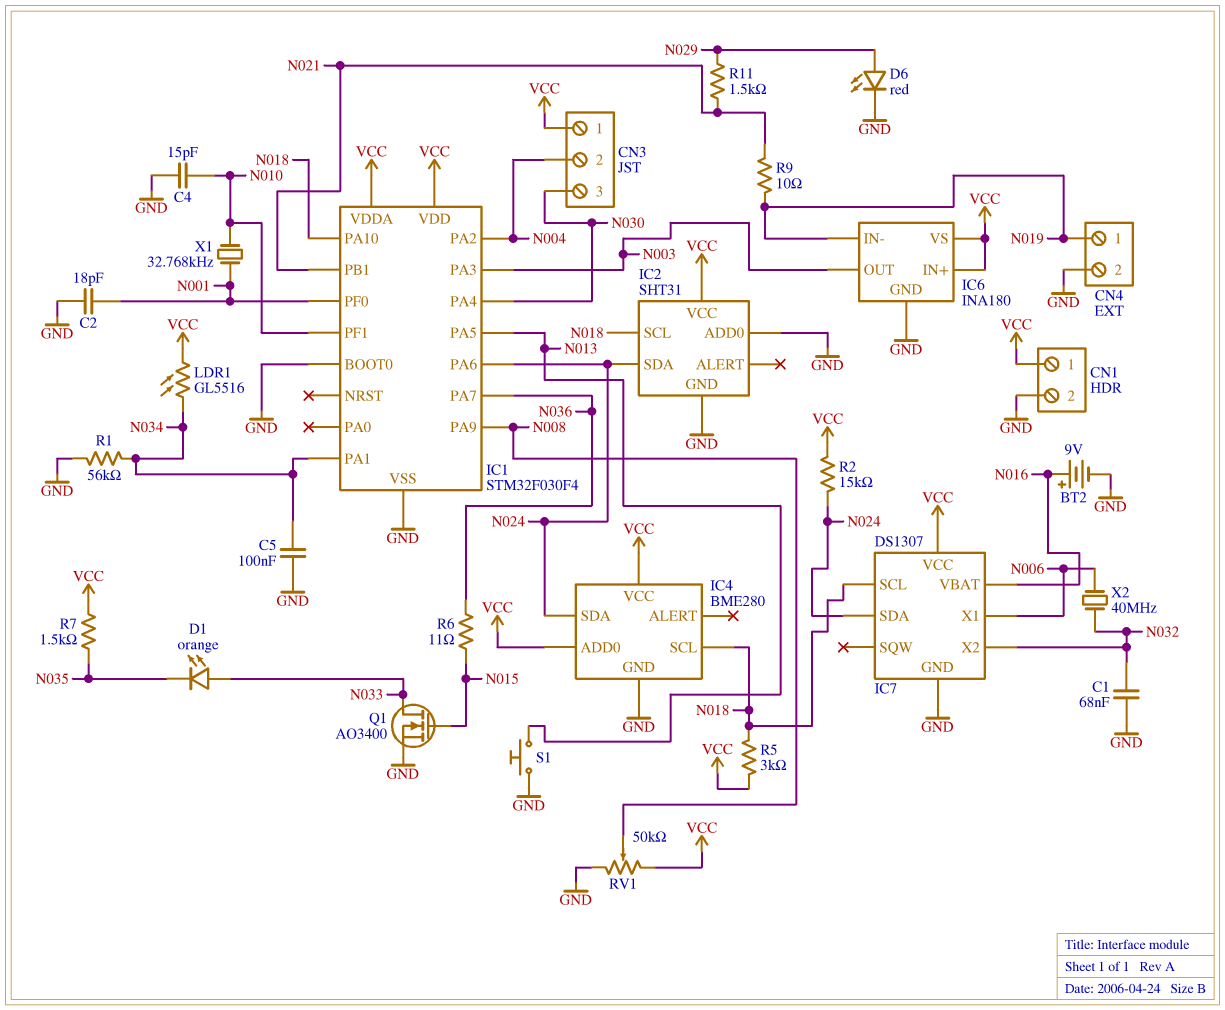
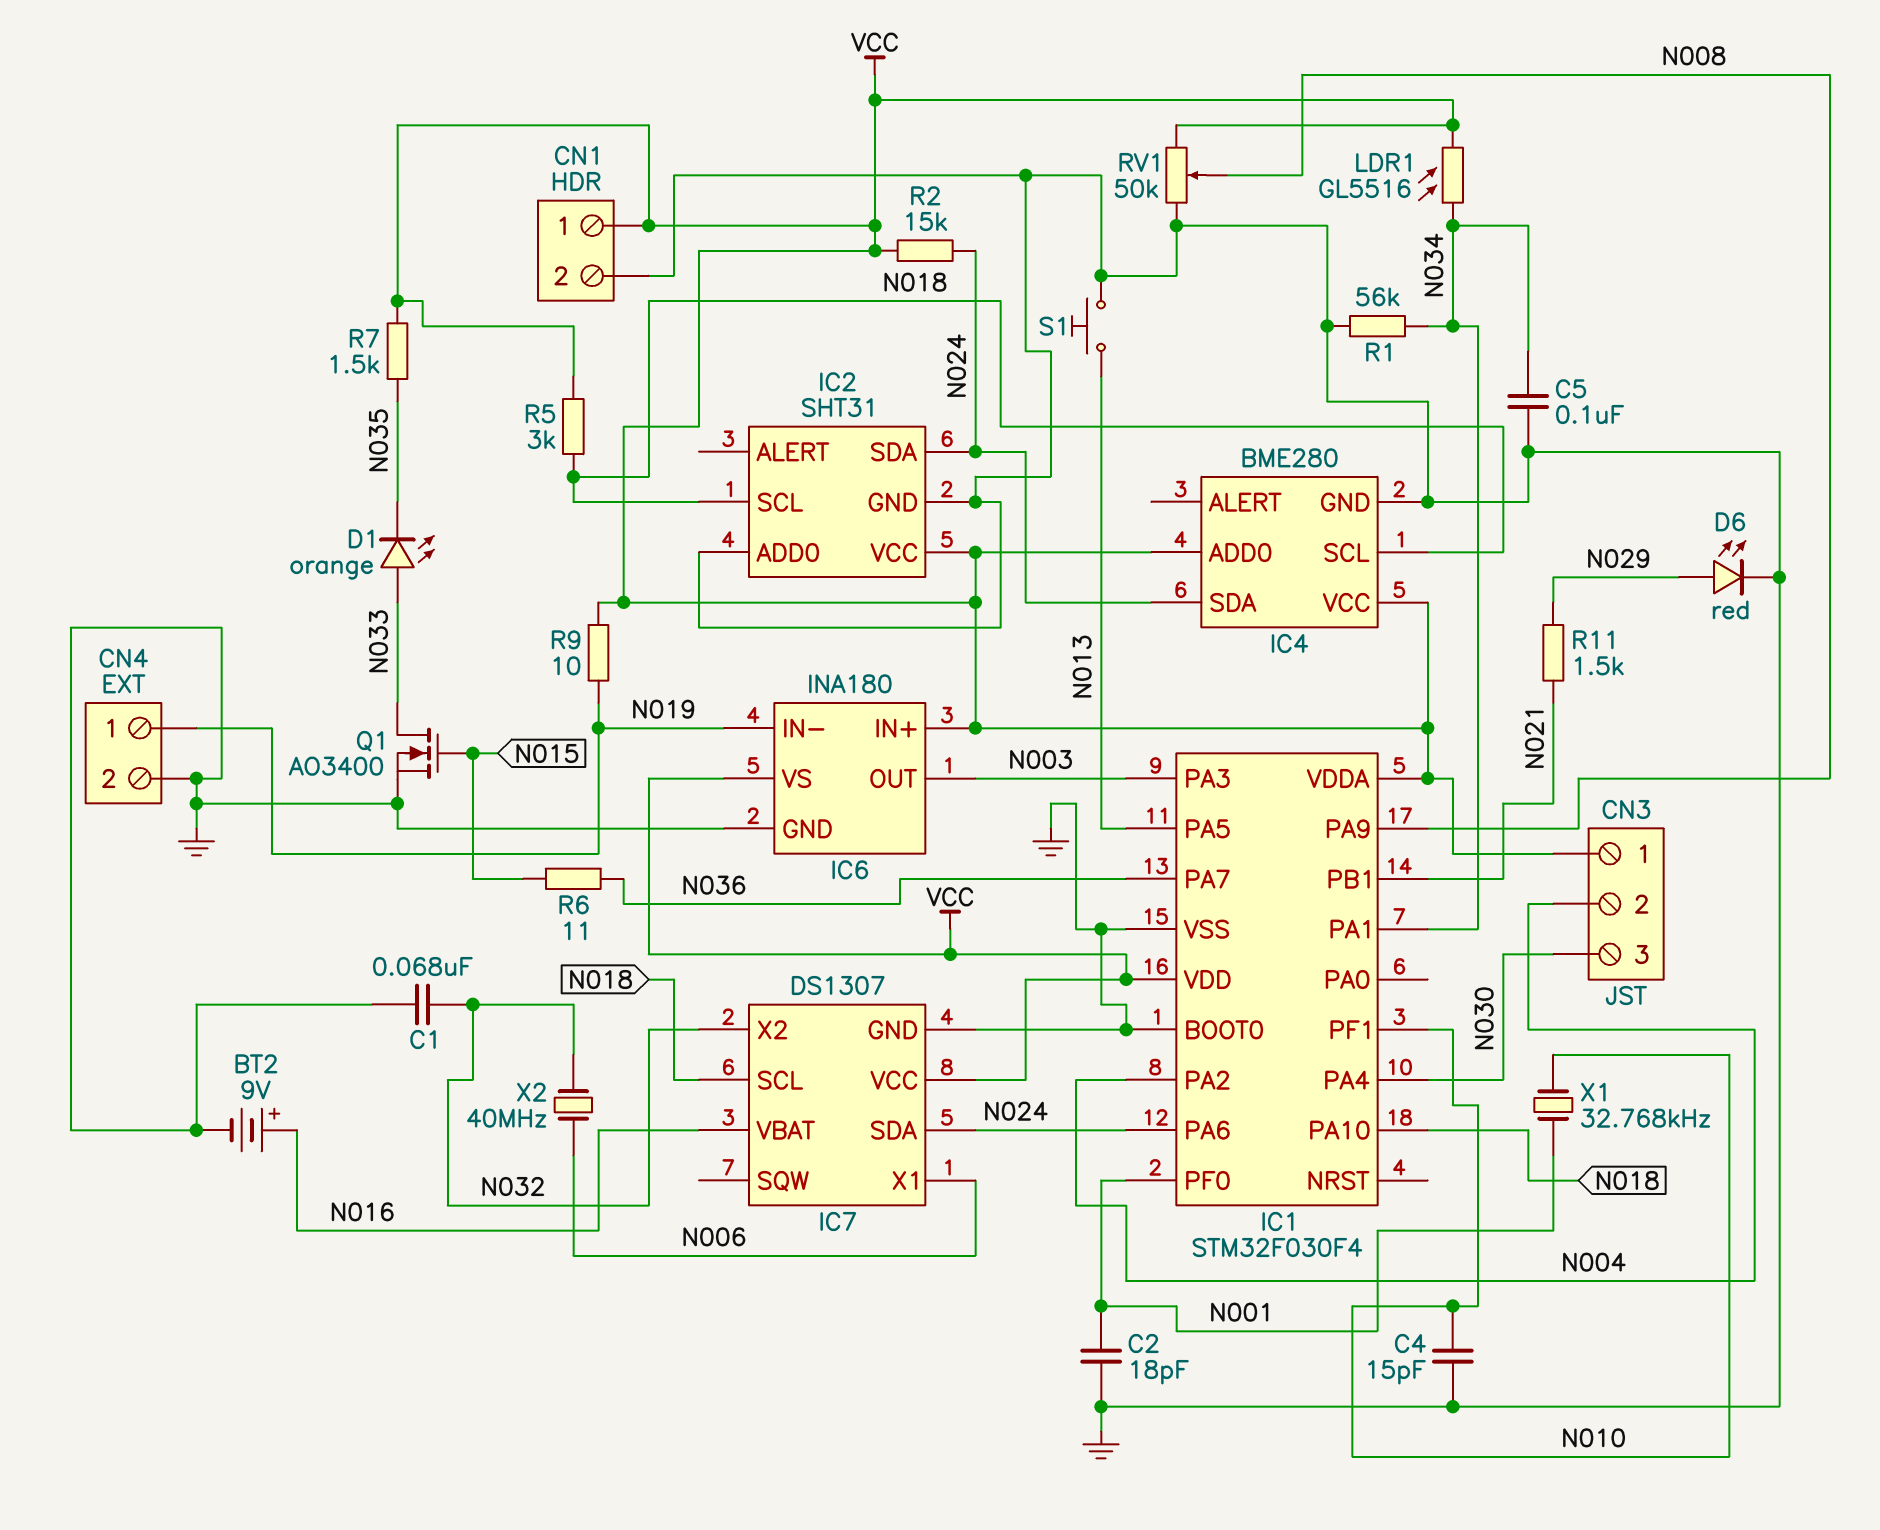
R9: 10 (N019, N021) -> 10 (N019, VCC)

